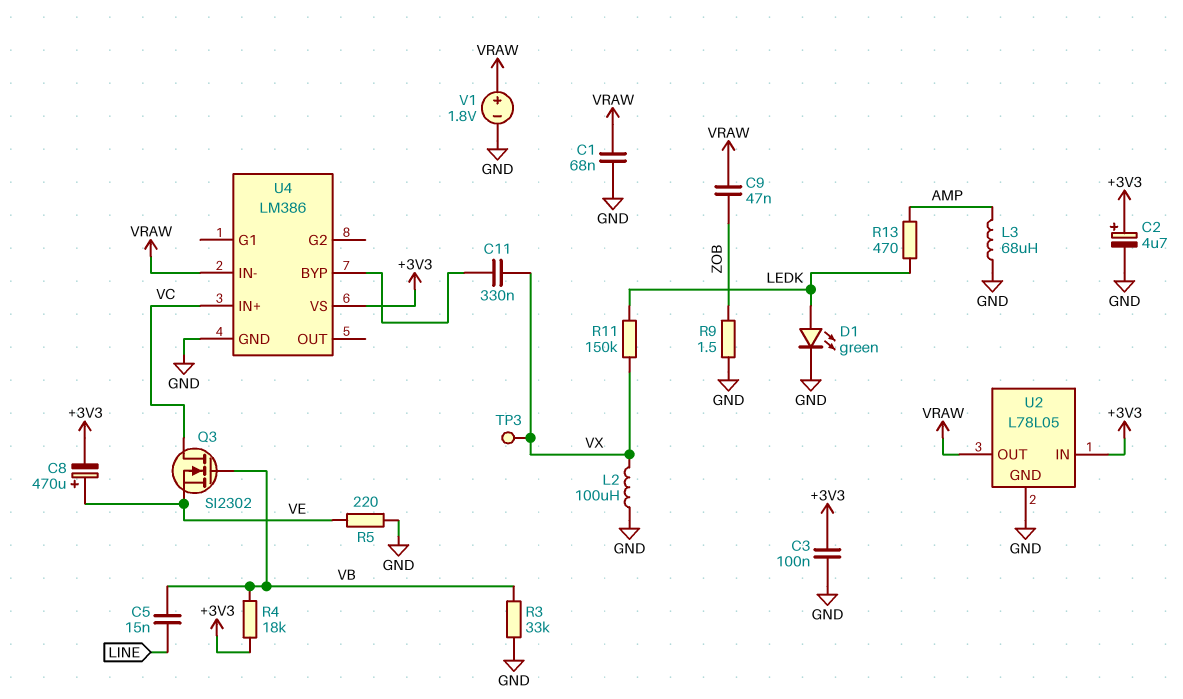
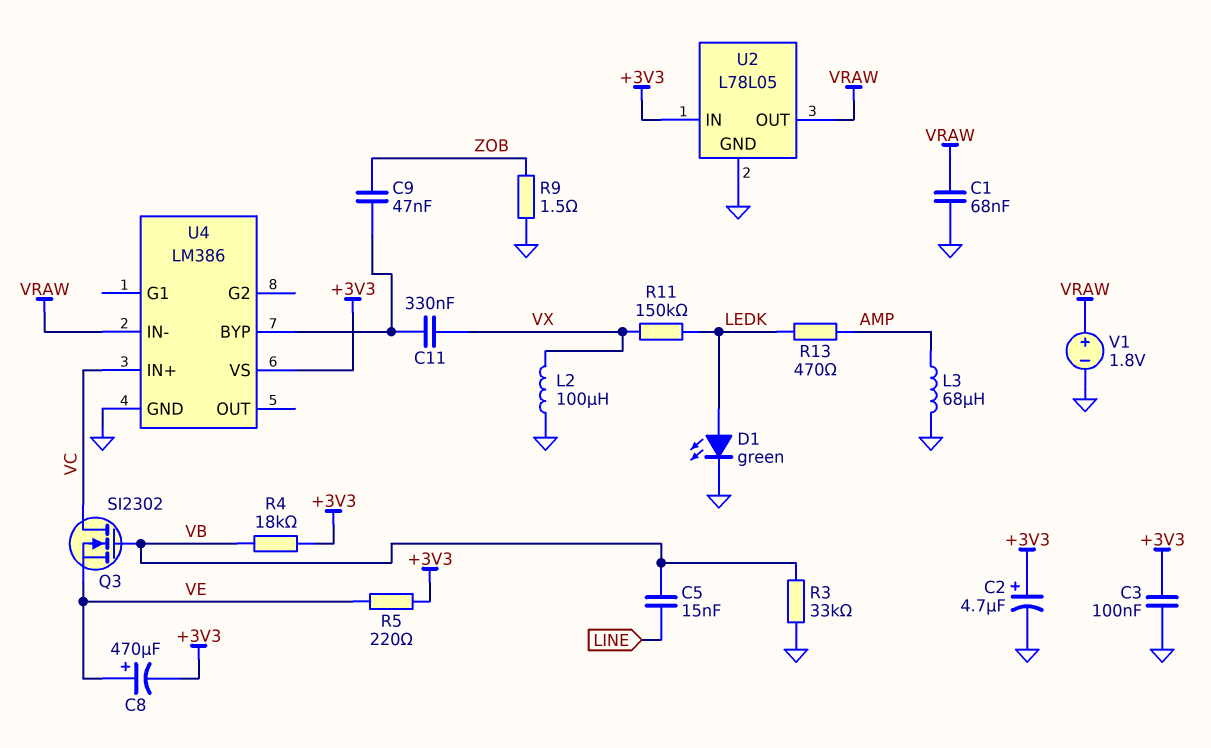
C9: 47nF (VRAW, ZOB) -> 47nF (U4/BYP, ZOB)
R5: 220 (GND, VE) -> 220 (+3V3, VE)
TP3: test point (VX) -> none

